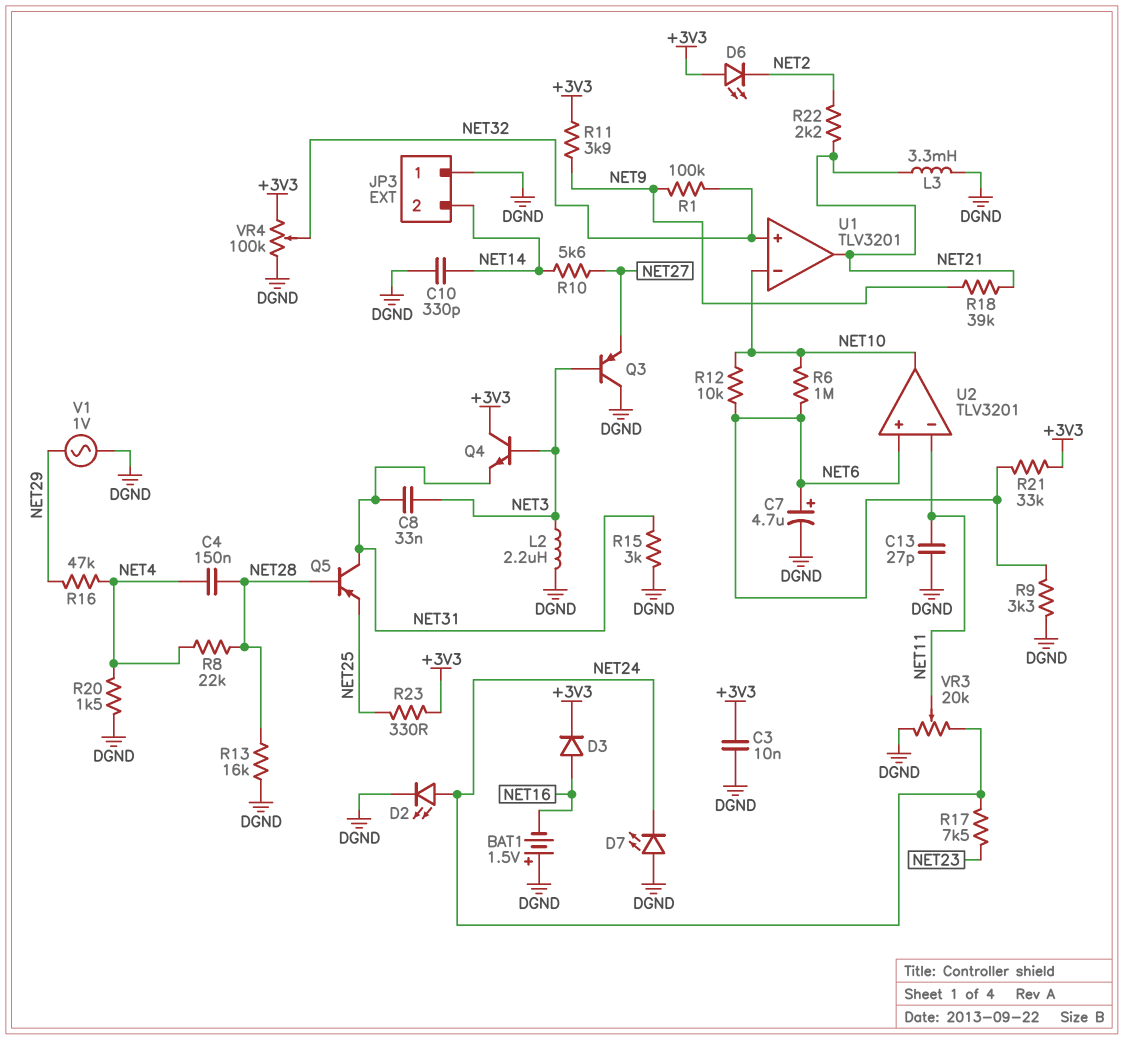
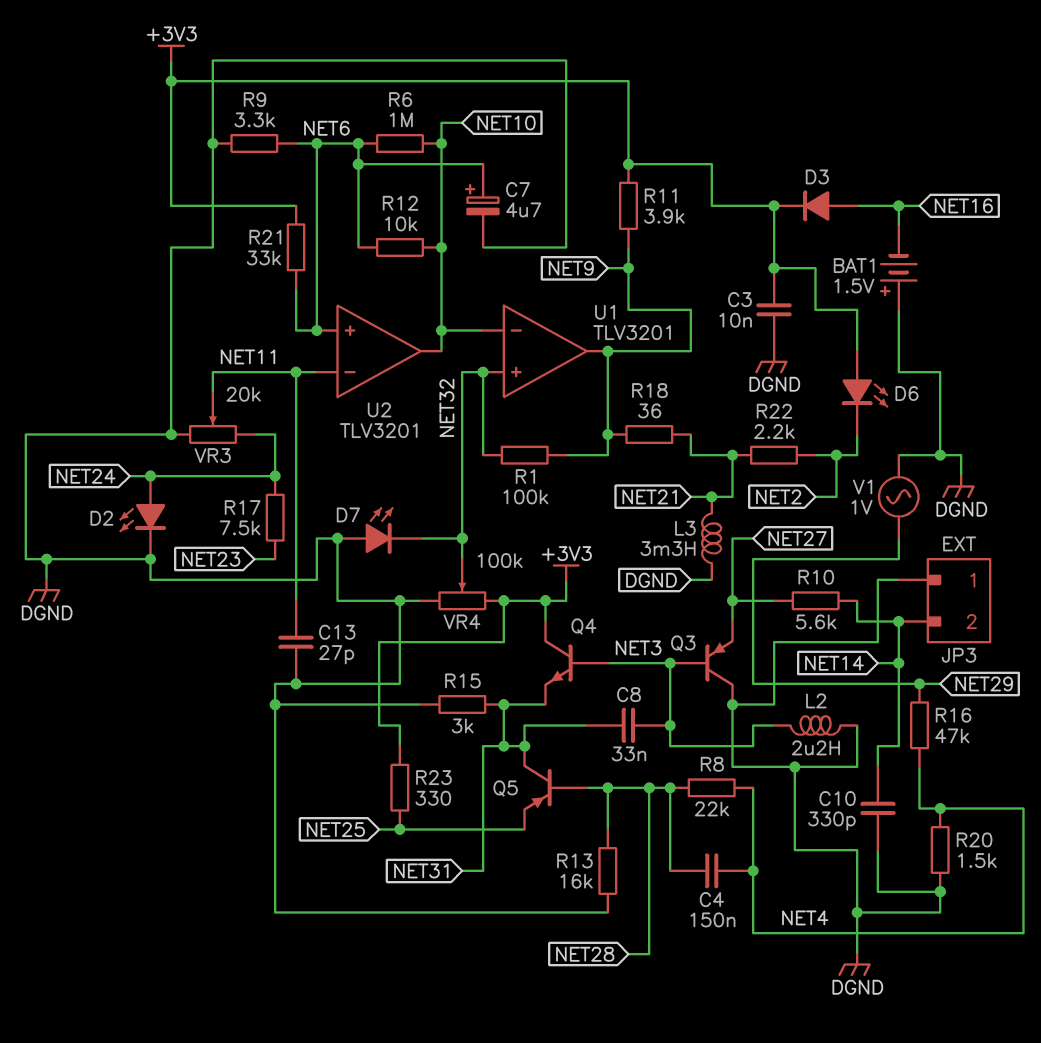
D7: LED (A DGND, K NET24) -> LED (A DGND, K NET32)
R18: 39k (NET9, NET21) -> 36 (NET9, NET21)
U1 pin out: NET21 -> NET9

